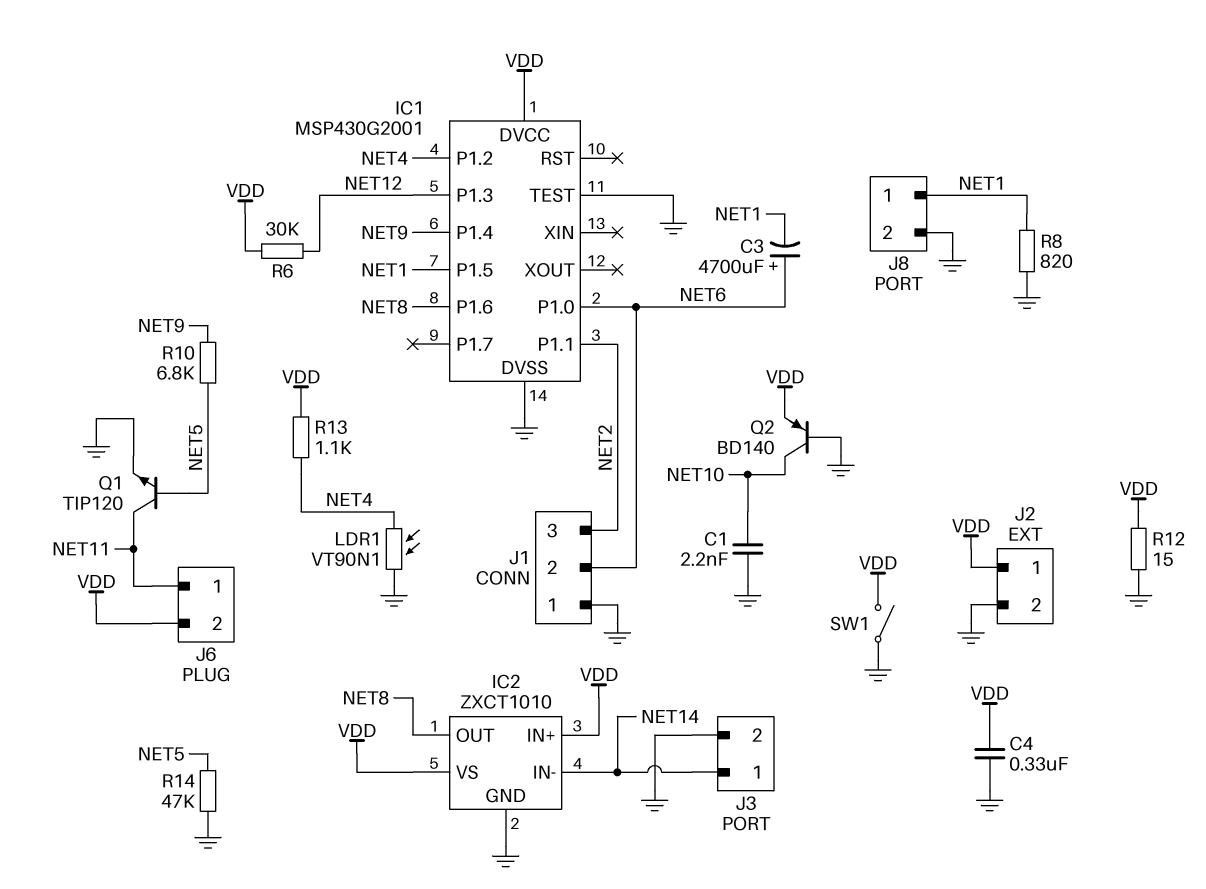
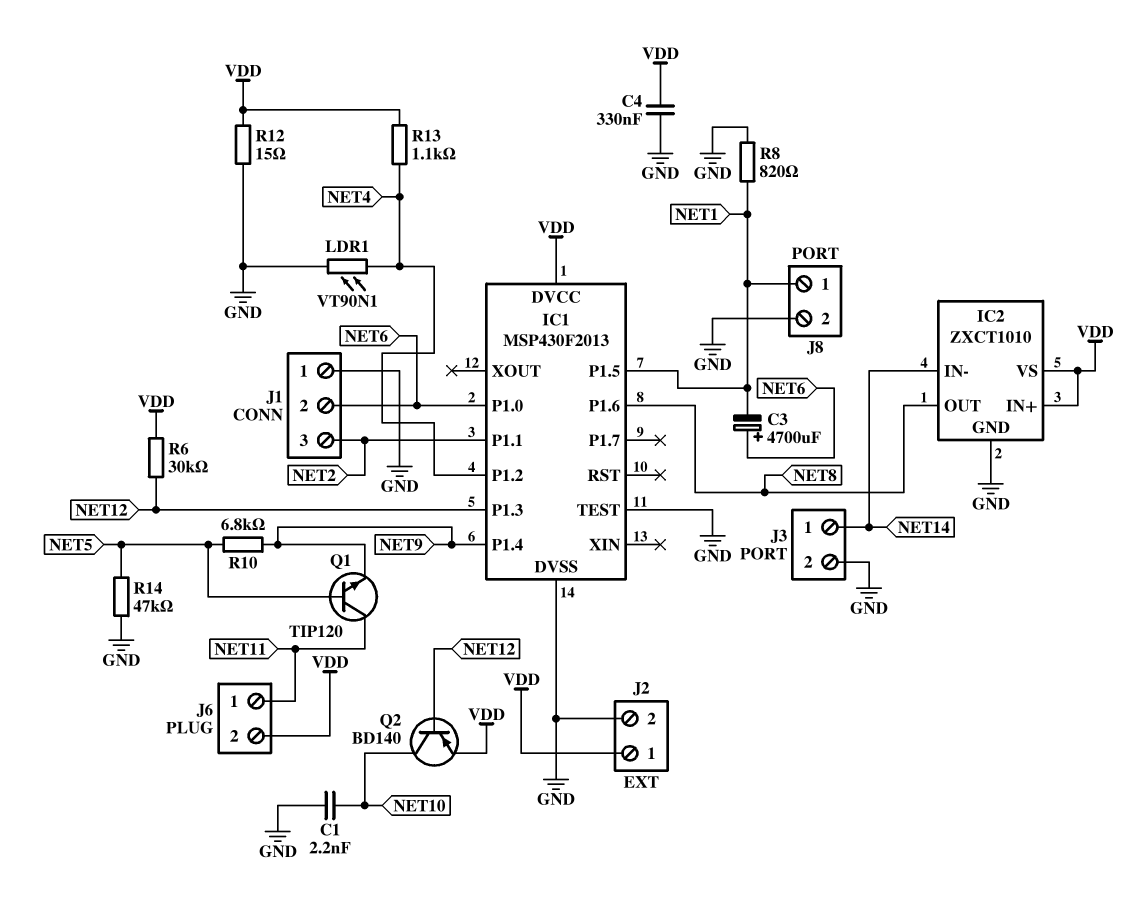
IC1: MSP430G2001 -> MSP430F2013
Q1: NPN TIP120 (B NET5, C NET11, E GND) -> NPN TIP120 (B NET5, C NET11, E NET9)
Q2: PNP BD140 (B GND, C NET10, E VDD) -> PNP BD140 (B NET12, C NET10, E VDD)
SW1: switch (GND, VDD) -> none

